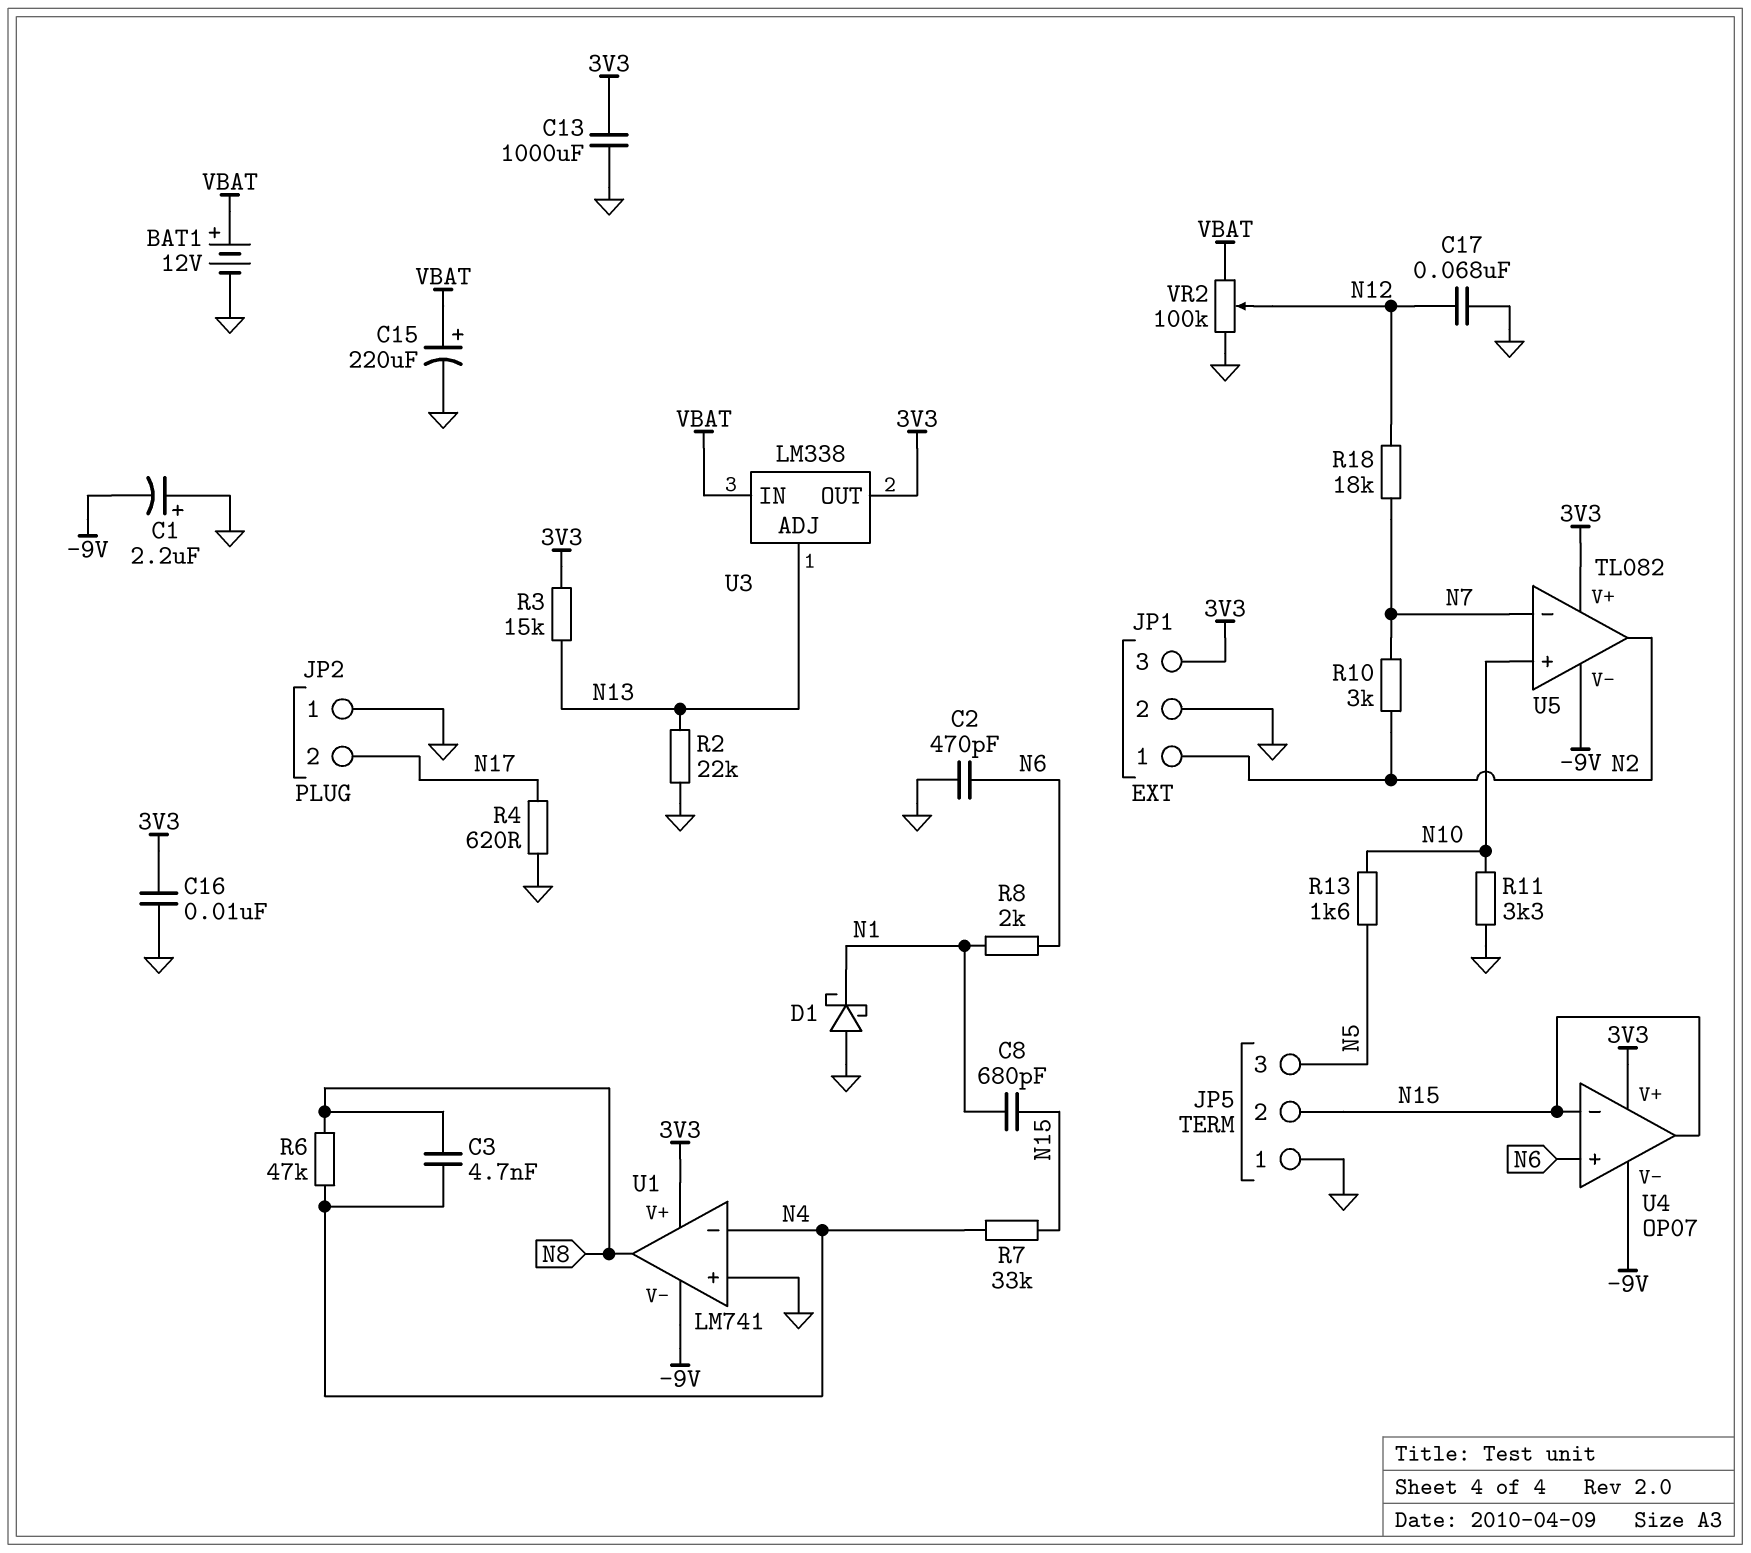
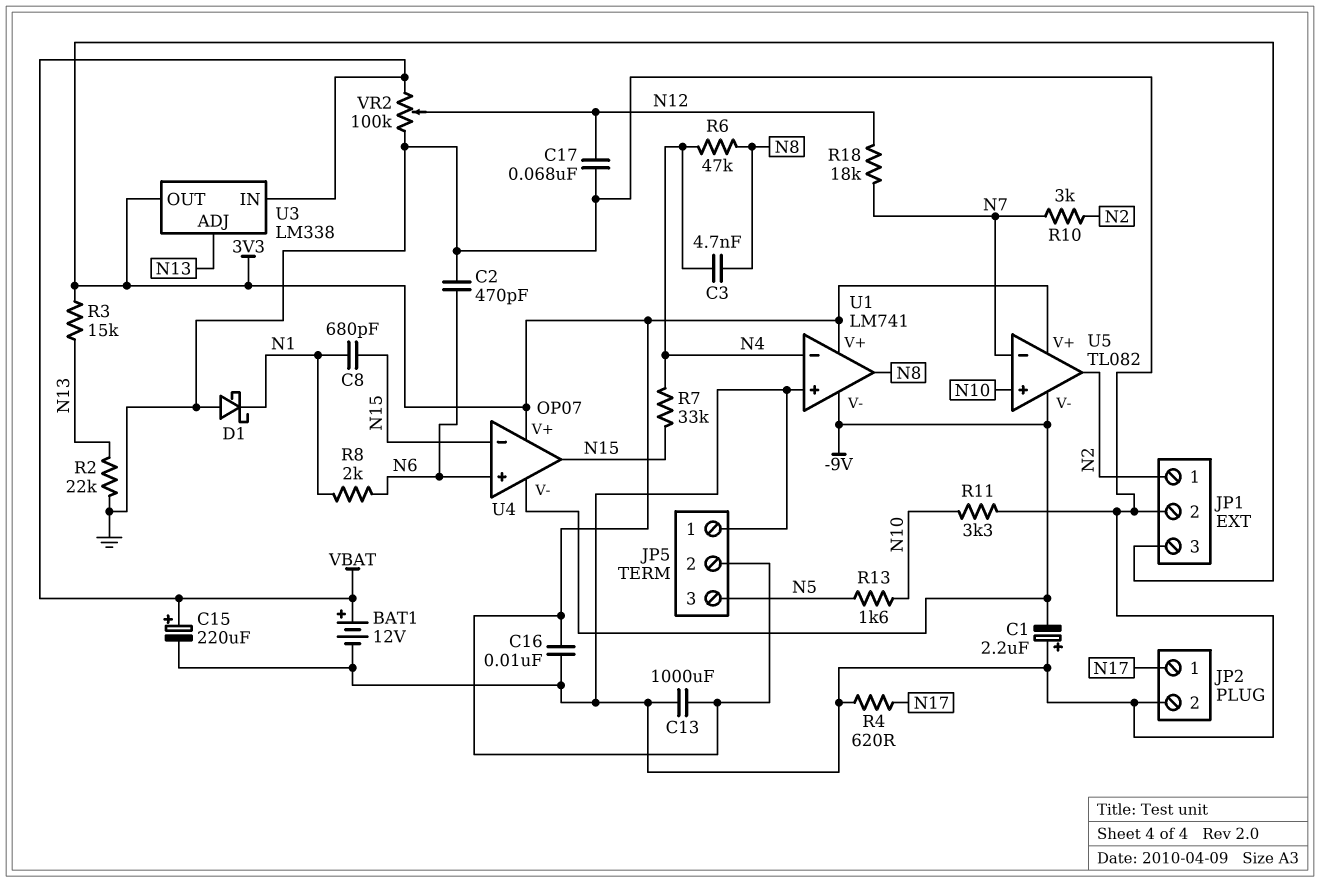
JP2 pin 1: GND -> N17
JP2 pin 2: N17 -> GND
JP5 pin 2: N15 -> 3V3

